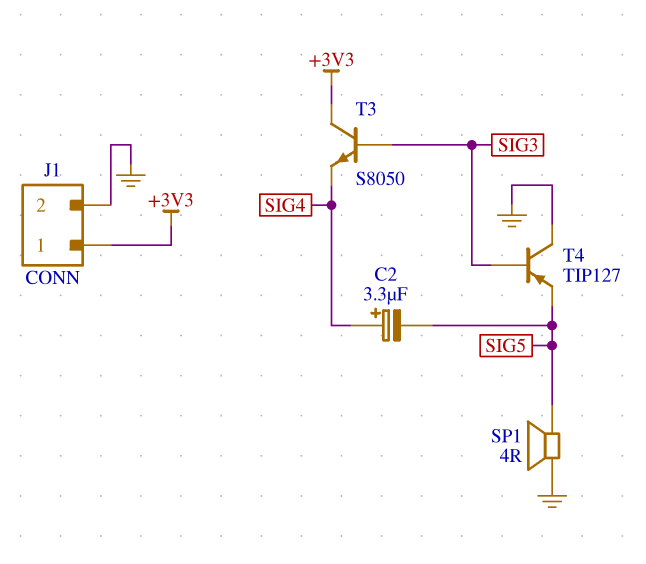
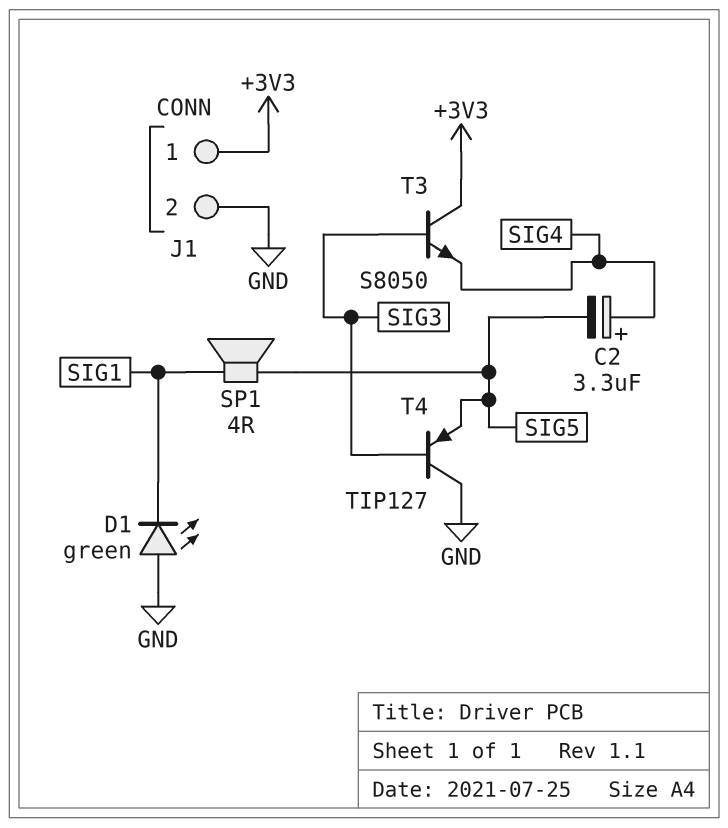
D1: none -> LED green (A GND, K SIG1)
SP1: speaker 4R (GND, SIG5) -> speaker 4R (SIG1, SIG5)

